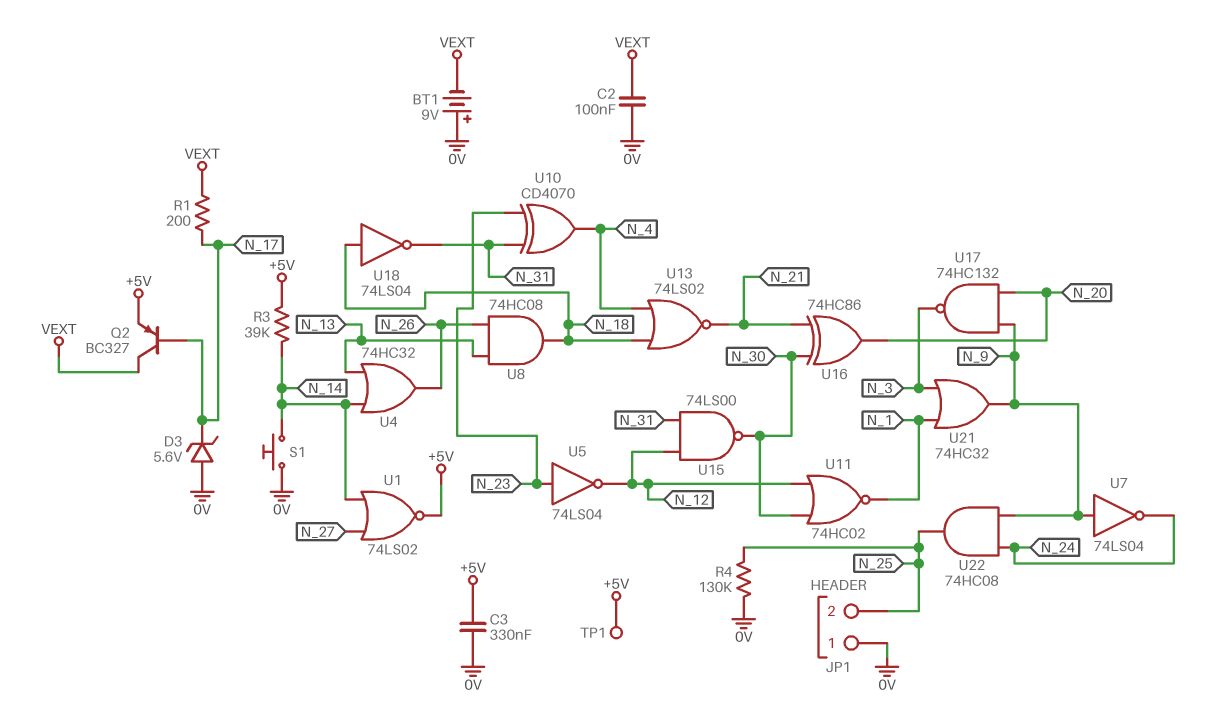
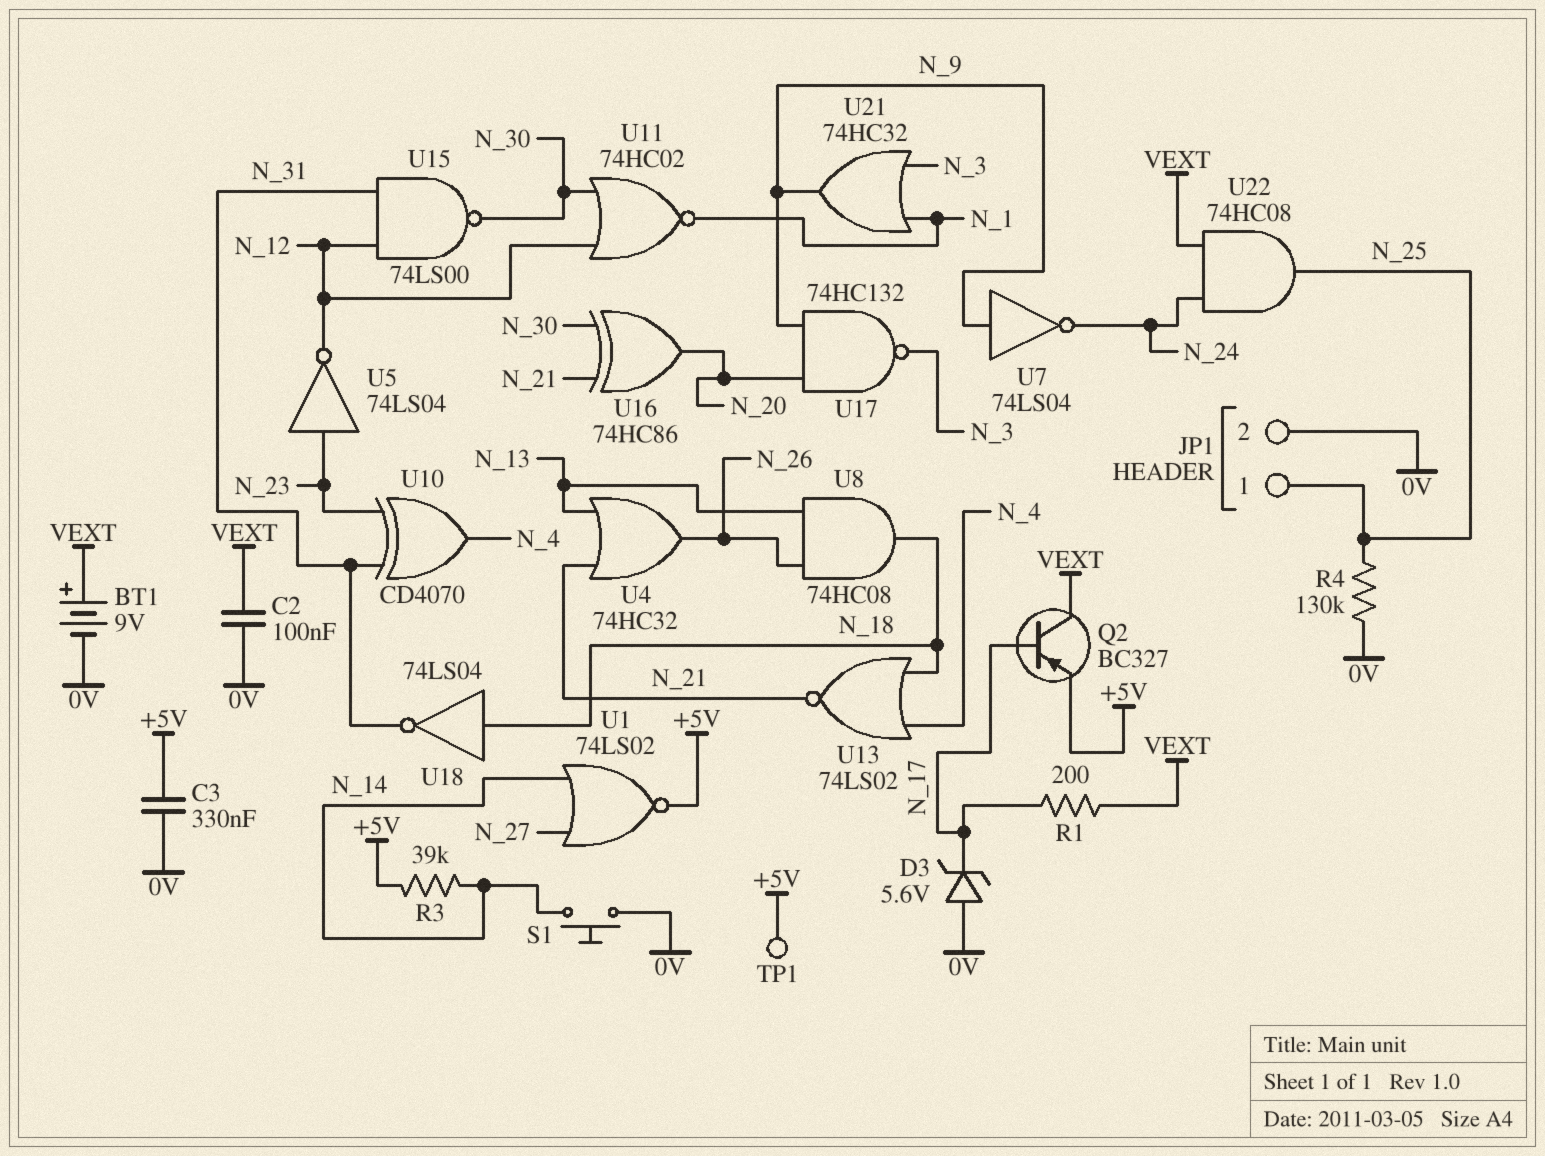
BT1: 9V (plus 0V, minus VEXT) -> 9V (plus VEXT, minus 0V)
JP1 pin 1: 0V -> N_25
JP1 pin 2: N_25 -> 0V
U4: OR 74HC32 (in N_13, in N_14, out N_26) -> OR 74HC32 (in N_13, in N_21, out N_26)
U22: AND 74HC08 (in N_9, in N_24, out N_25) -> AND 74HC08 (in N_24, in VEXT, out N_25)

